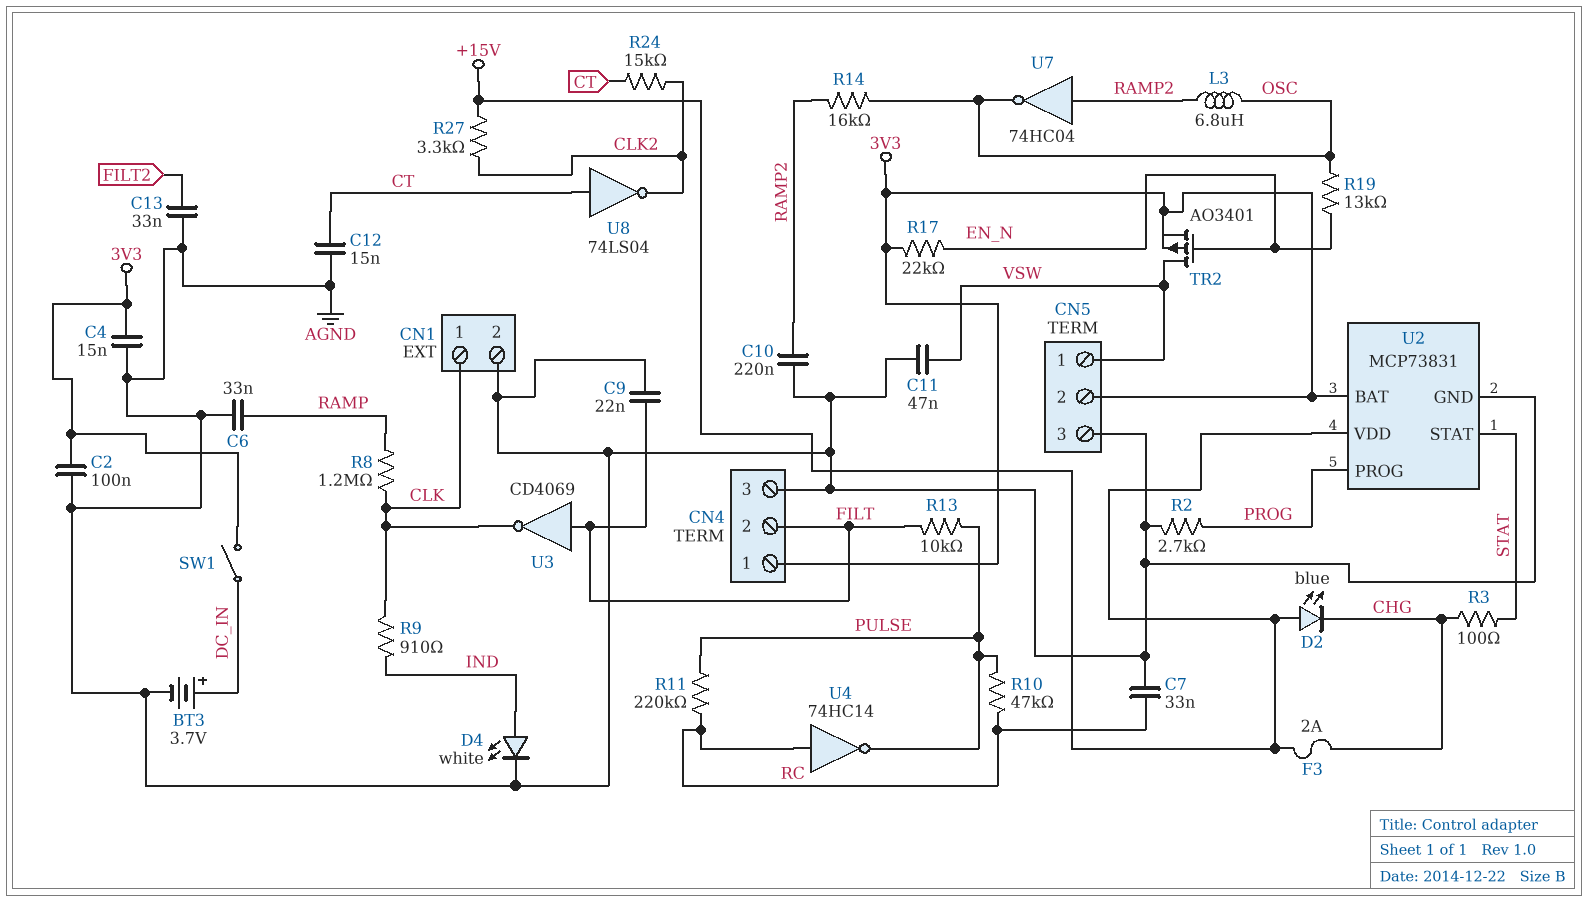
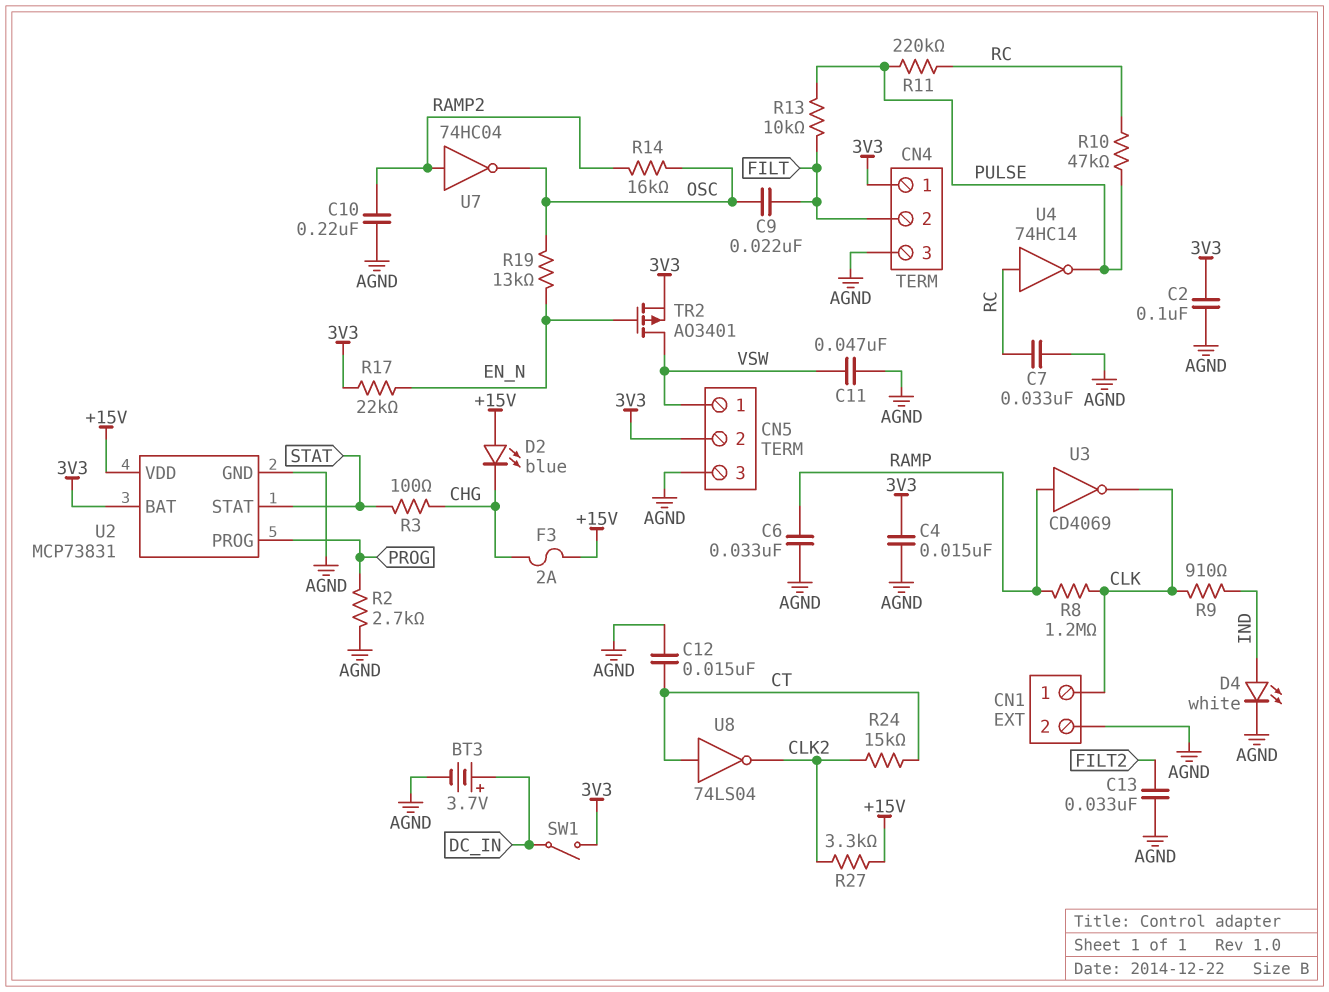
C9: 22nF (AGND, FILT) -> 22nF (FILT, OSC)
L3: 6.8uH (OSC, RAMP2) -> none
U3: NOT CD4069 (in FILT, out CLK) -> NOT CD4069 (in RAMP, out CLK)

